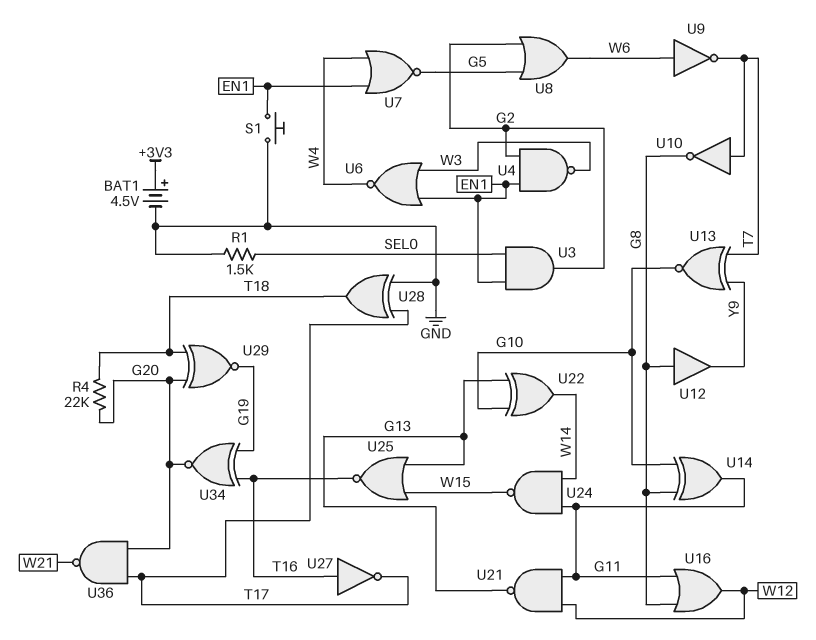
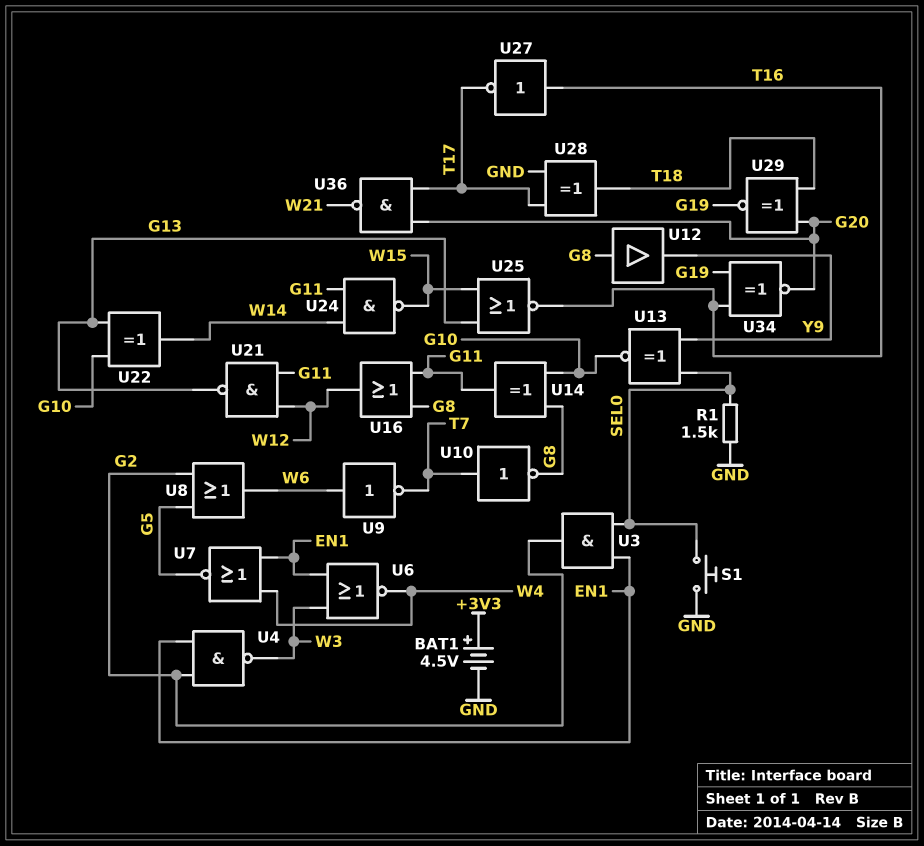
R4: 22k (G20, T18) -> none
S1: button (EN1, GND) -> button (GND, SEL0)
U13: XNOR (in T7, in Y9, out G10) -> XNOR (in SEL0, in Y9, out G10)

